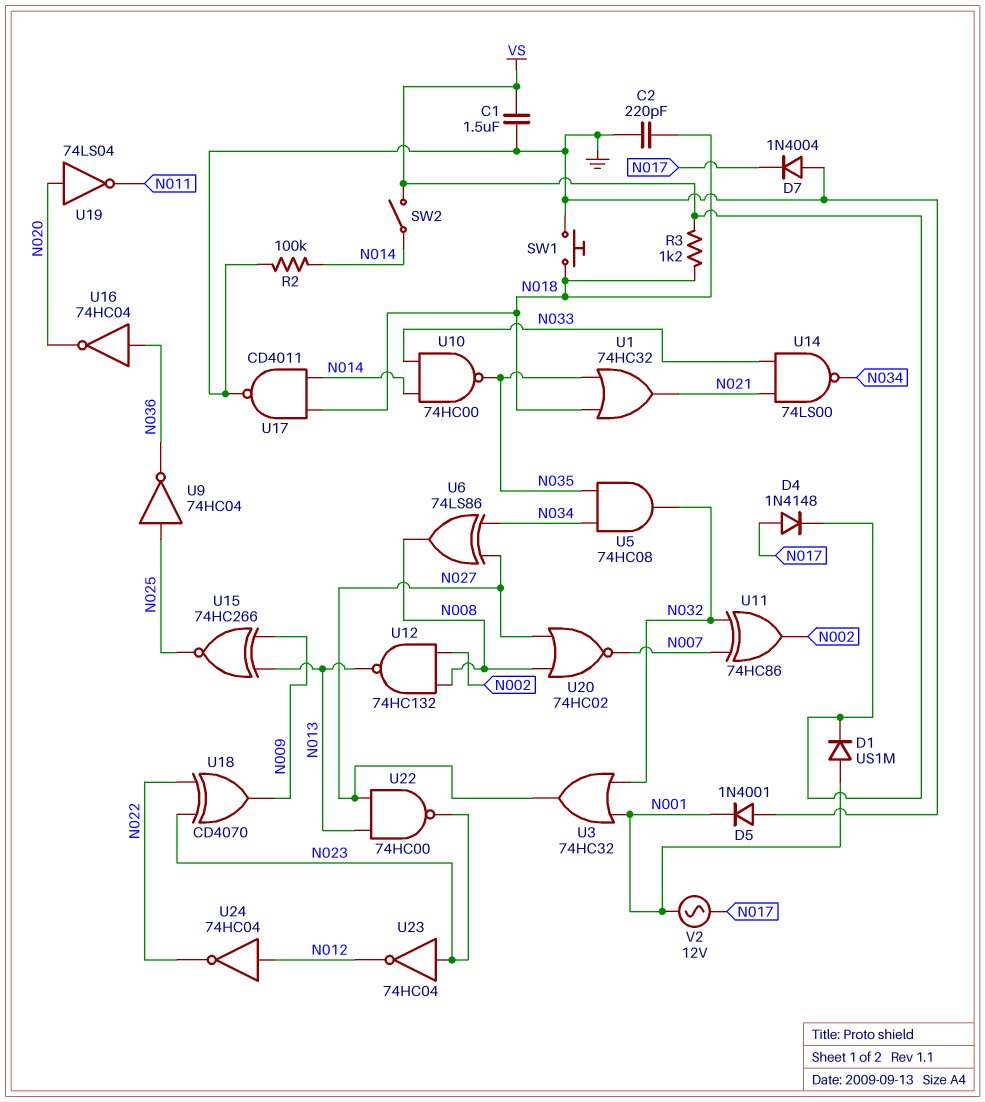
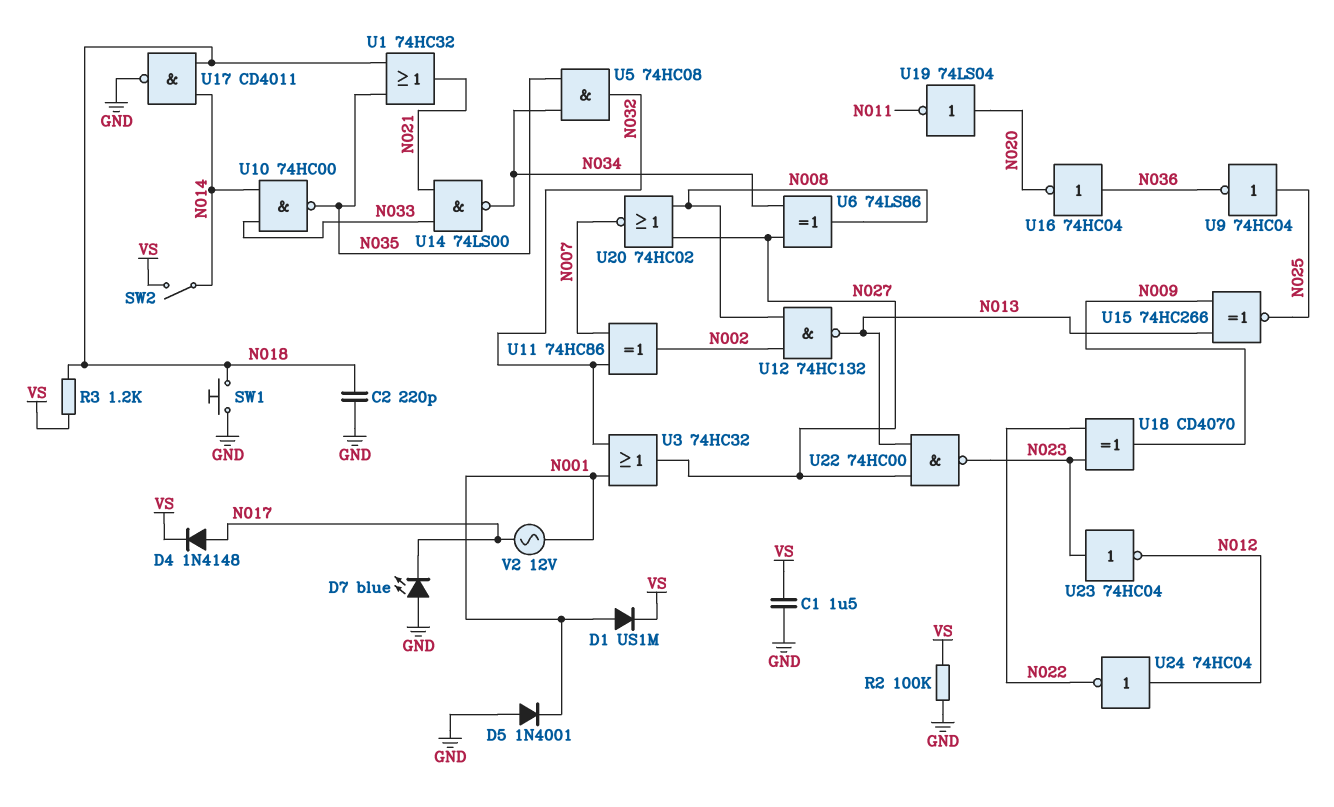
D7: diode 1N4004 (A GND, K N017) -> LED blue (A GND, K N017)
R2: 100k (GND, N014) -> 100k (GND, VS)

